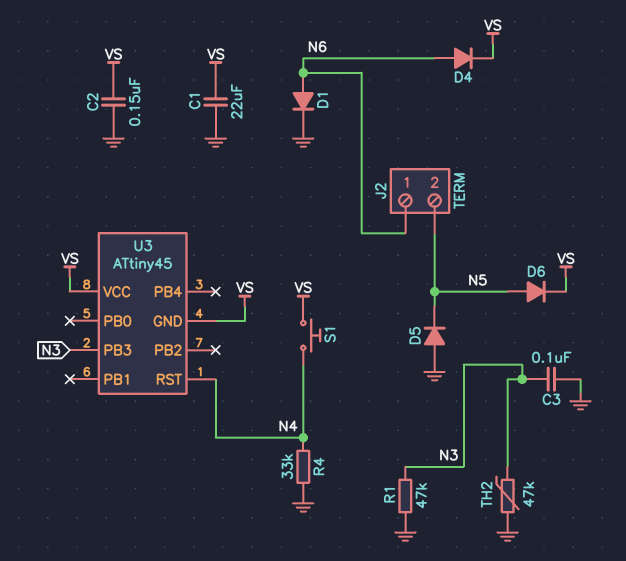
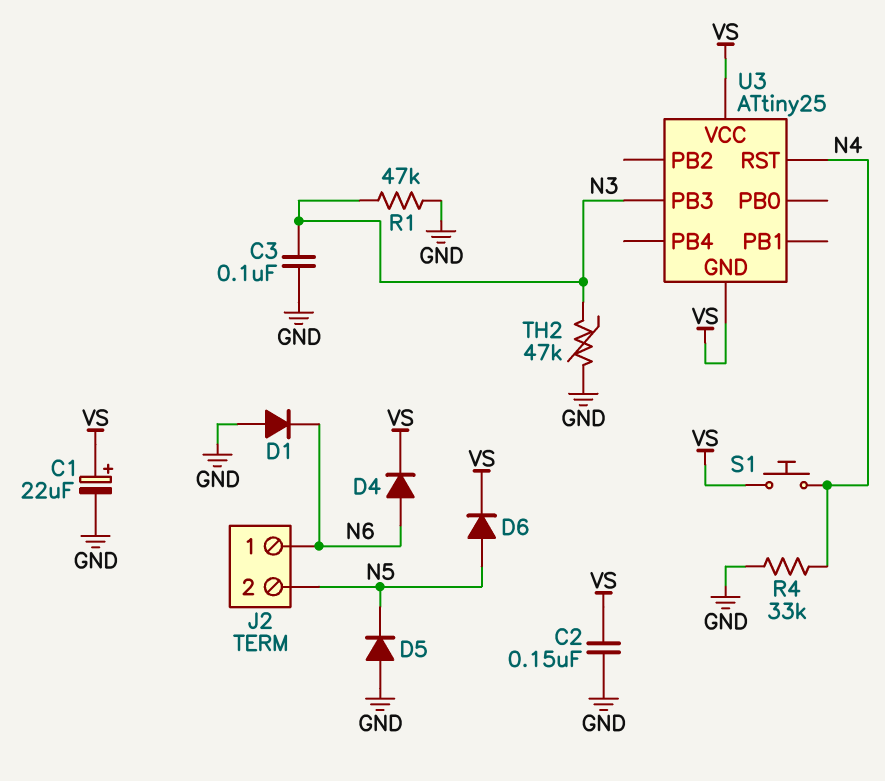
C1: 22uF (GND, VS) -> 22uF (plus VS, minus GND)
D1: diode (A N6, K GND) -> diode (A GND, K N6)
U3: ATtiny45 -> ATtiny25

